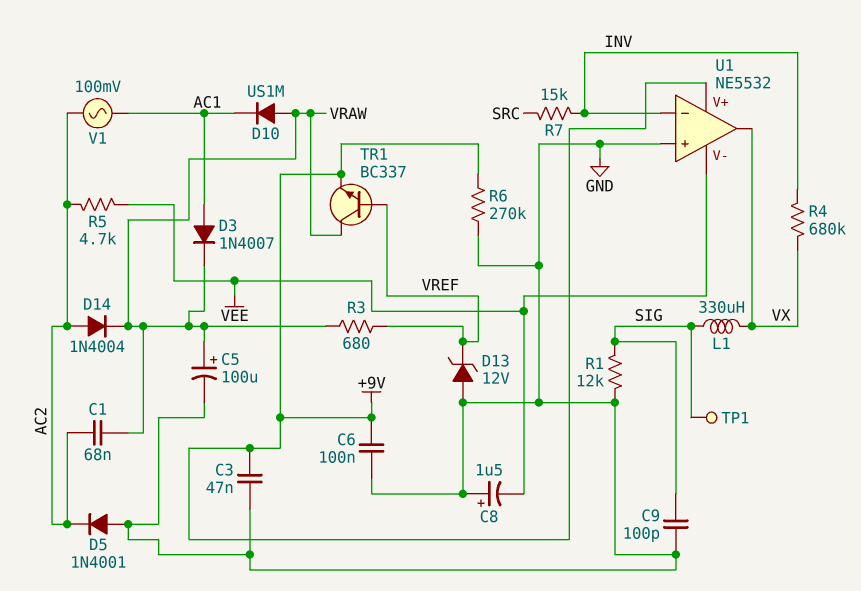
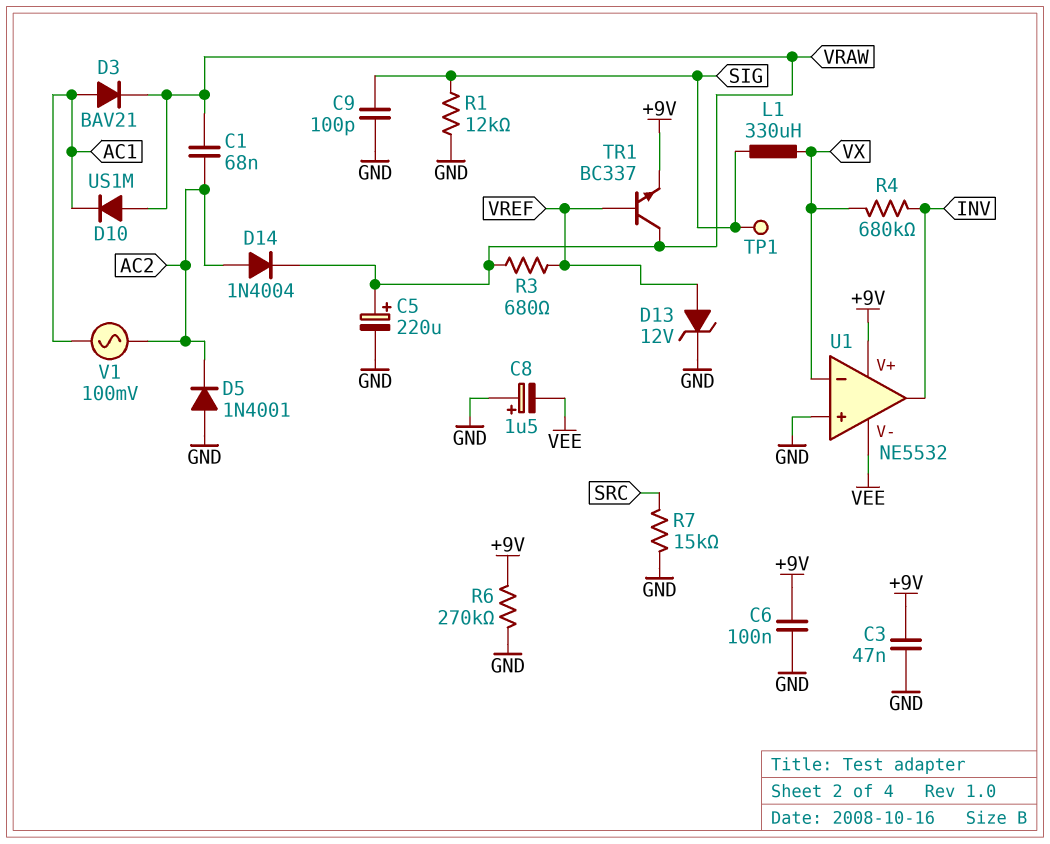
C5: 100uF (plus VRAW, minus GND) -> 220uF (plus VRAW, minus GND)
D3: diode 1N4007 (A AC1, K VRAW) -> diode BAV21 (A AC1, K VRAW)
D13: zener 12V (A GND, K VREF) -> zener 12V (A VREF, K GND)
R5: 4.7k (AC2, VEE) -> none
R7: 15k (INV, SRC) -> 15k (GND, SRC)
U1 pin in-: INV -> VX
U1 pin out: VX -> INV

